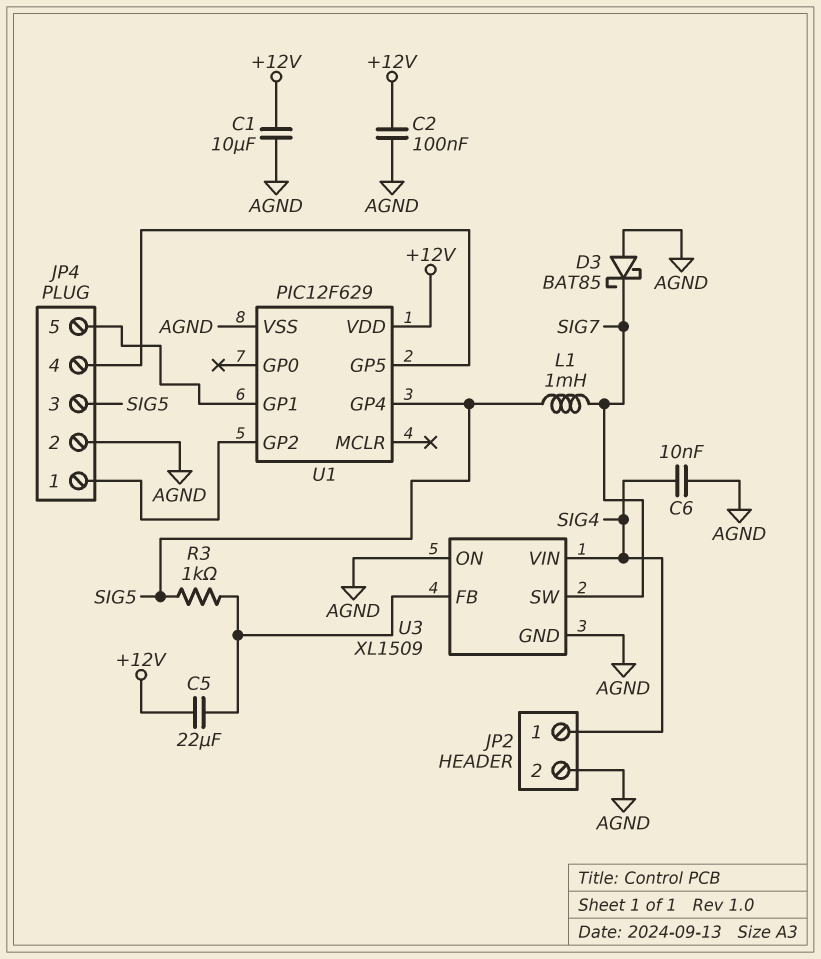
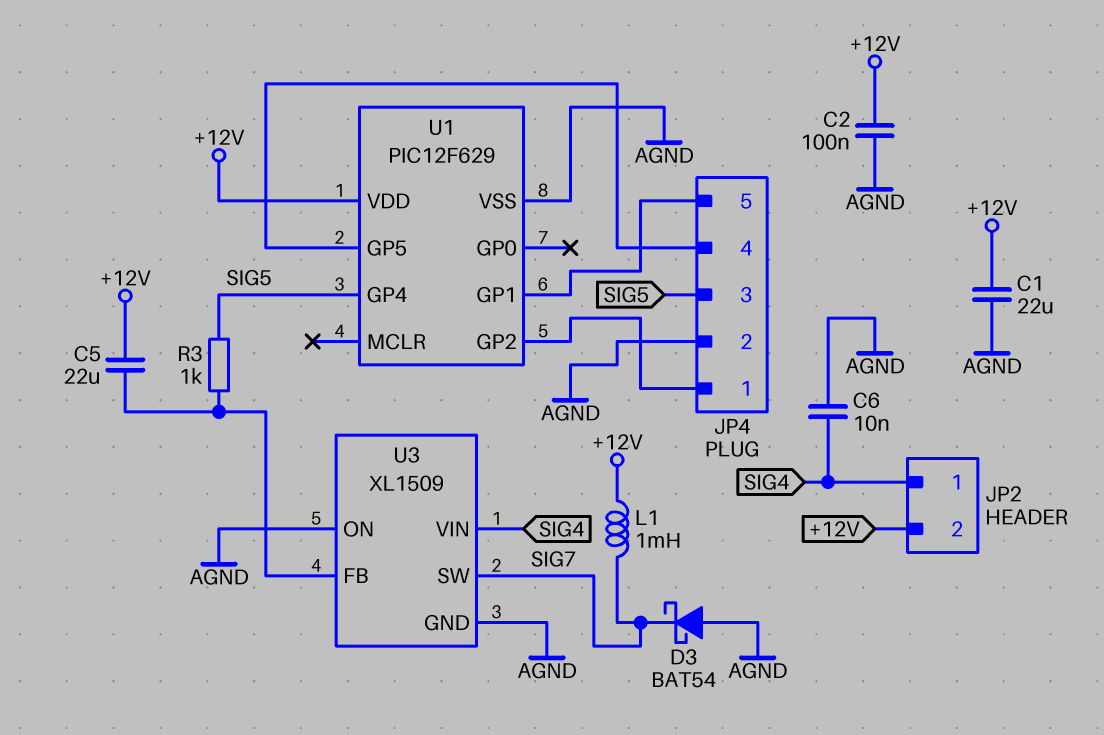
C1: 10uF (+12V, AGND) -> 22uF (+12V, AGND)
D3: schottky BAT85 (A AGND, K SIG7) -> schottky BAT54 (A AGND, K SIG7)
JP2 pin 2: AGND -> +12V
L1: 1mH (SIG5, SIG7) -> 1mH (+12V, SIG7)

